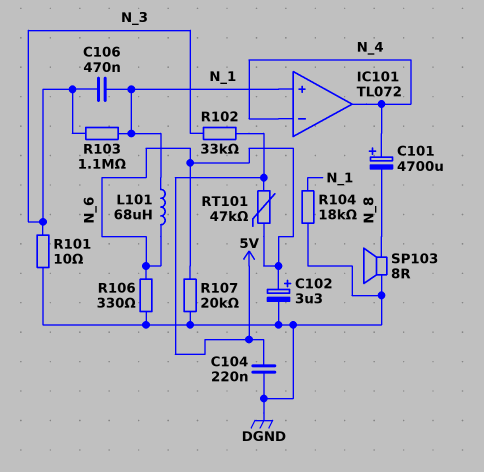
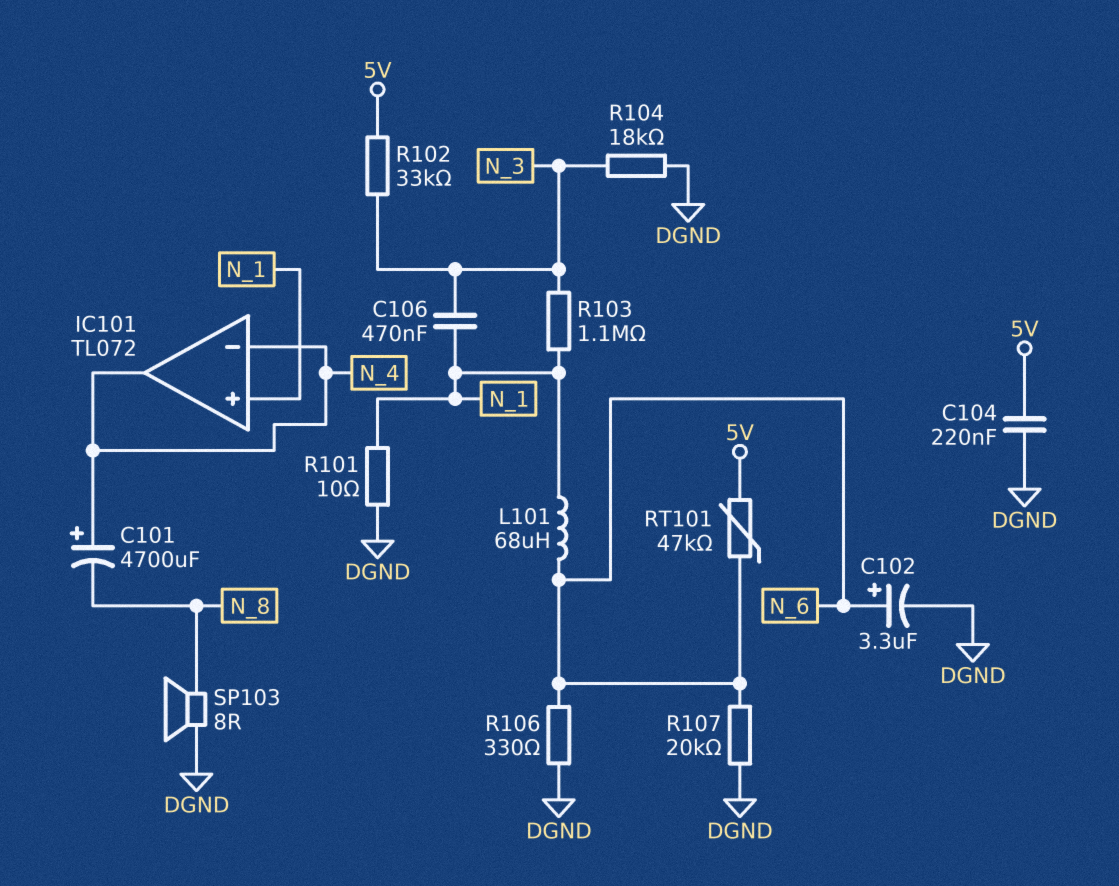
R101: 10 (DGND, N_3) -> 10 (DGND, N_1)
R104: 18k (DGND, N_1) -> 18k (DGND, N_3)

